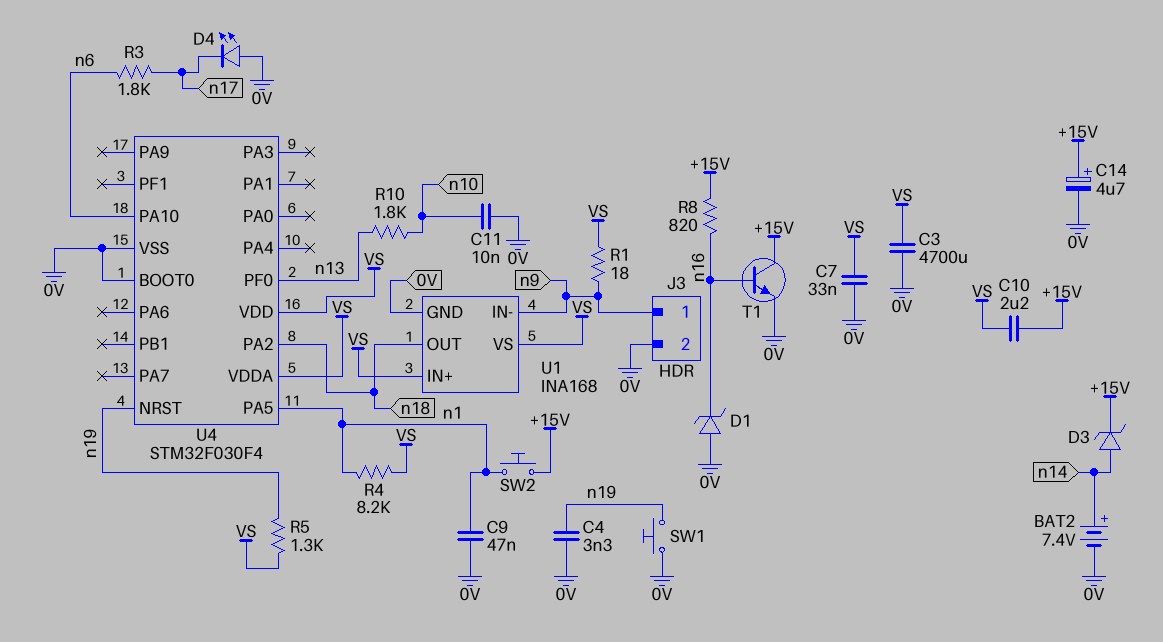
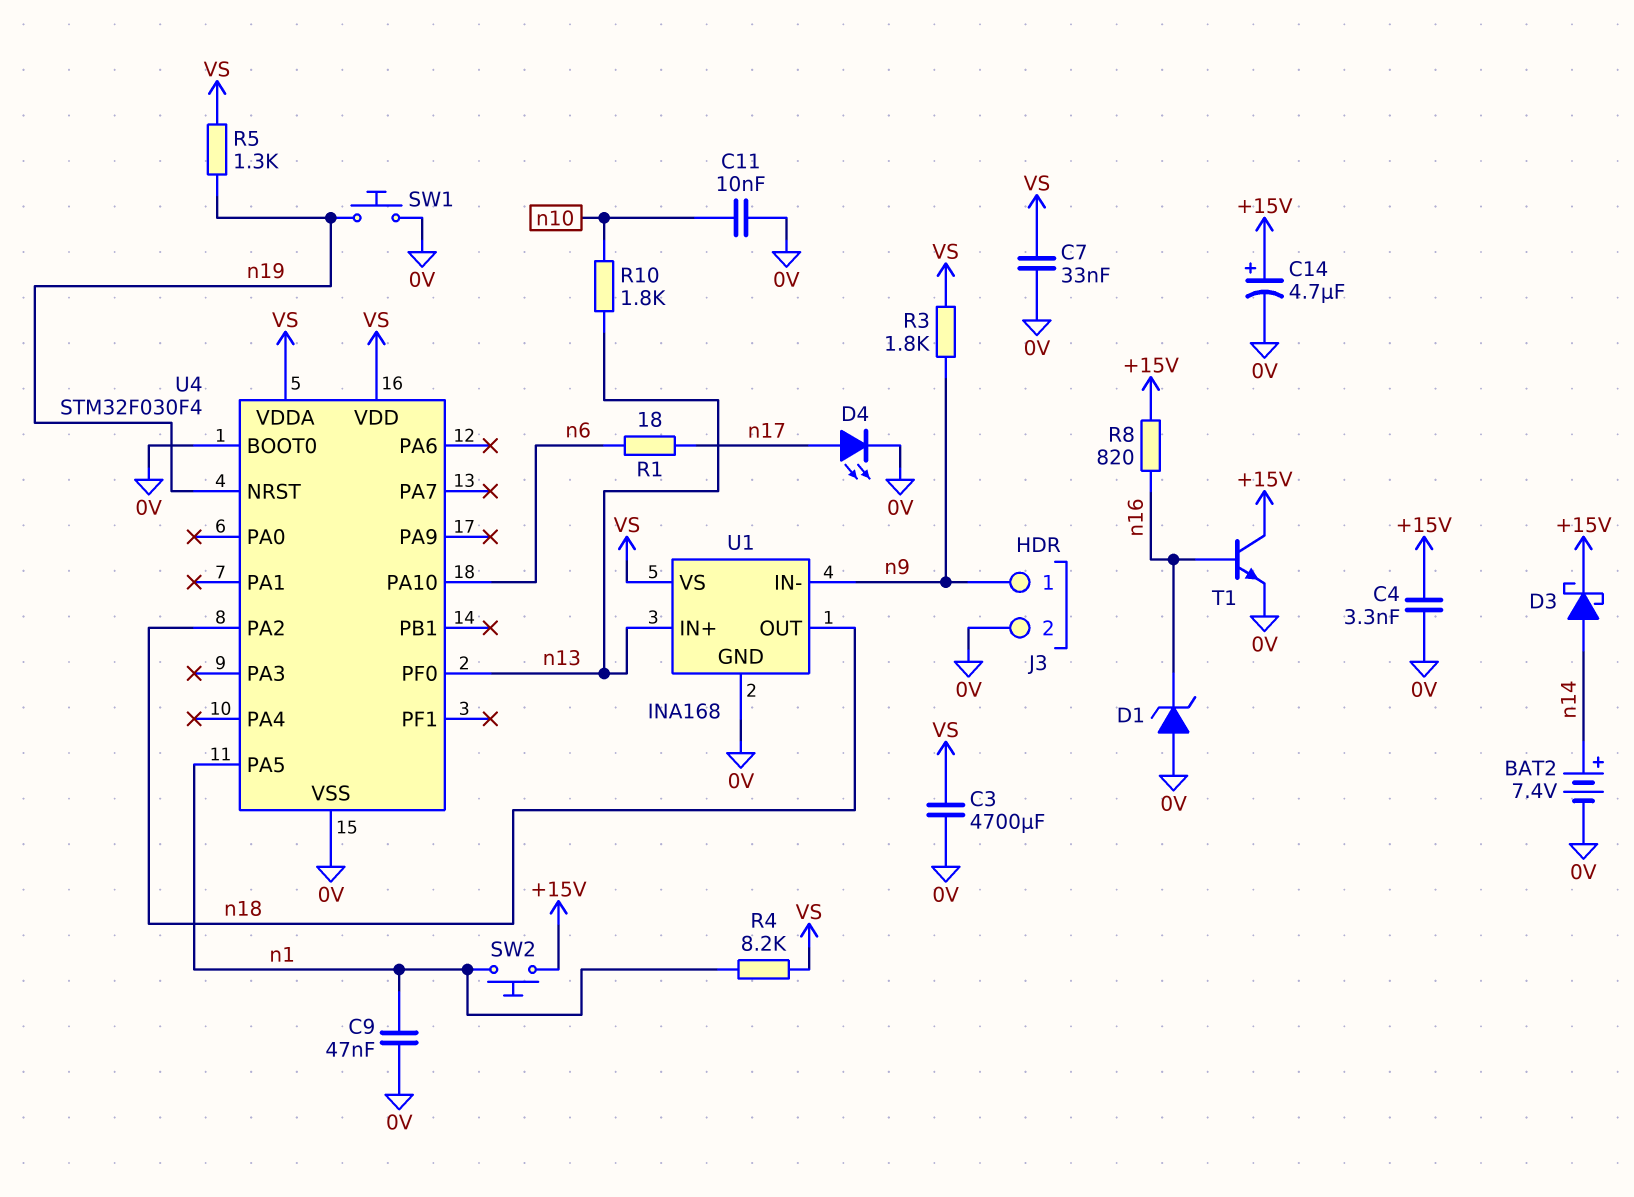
C4: 3.3nF (0V, n19) -> 3.3nF (+15V, 0V)
C10: 2.2uF (+15V, VS) -> none
D3: zener (A n14, K +15V) -> schottky (A n14, K +15V)
D4: LED (A 0V, K n17) -> LED (A n17, K 0V)
R1: 18 (VS, n9) -> 18 (n6, n17)
R3: 1.8k (n6, n17) -> 1.8k (VS, n9)
U1 pin IN+: VS -> n13

